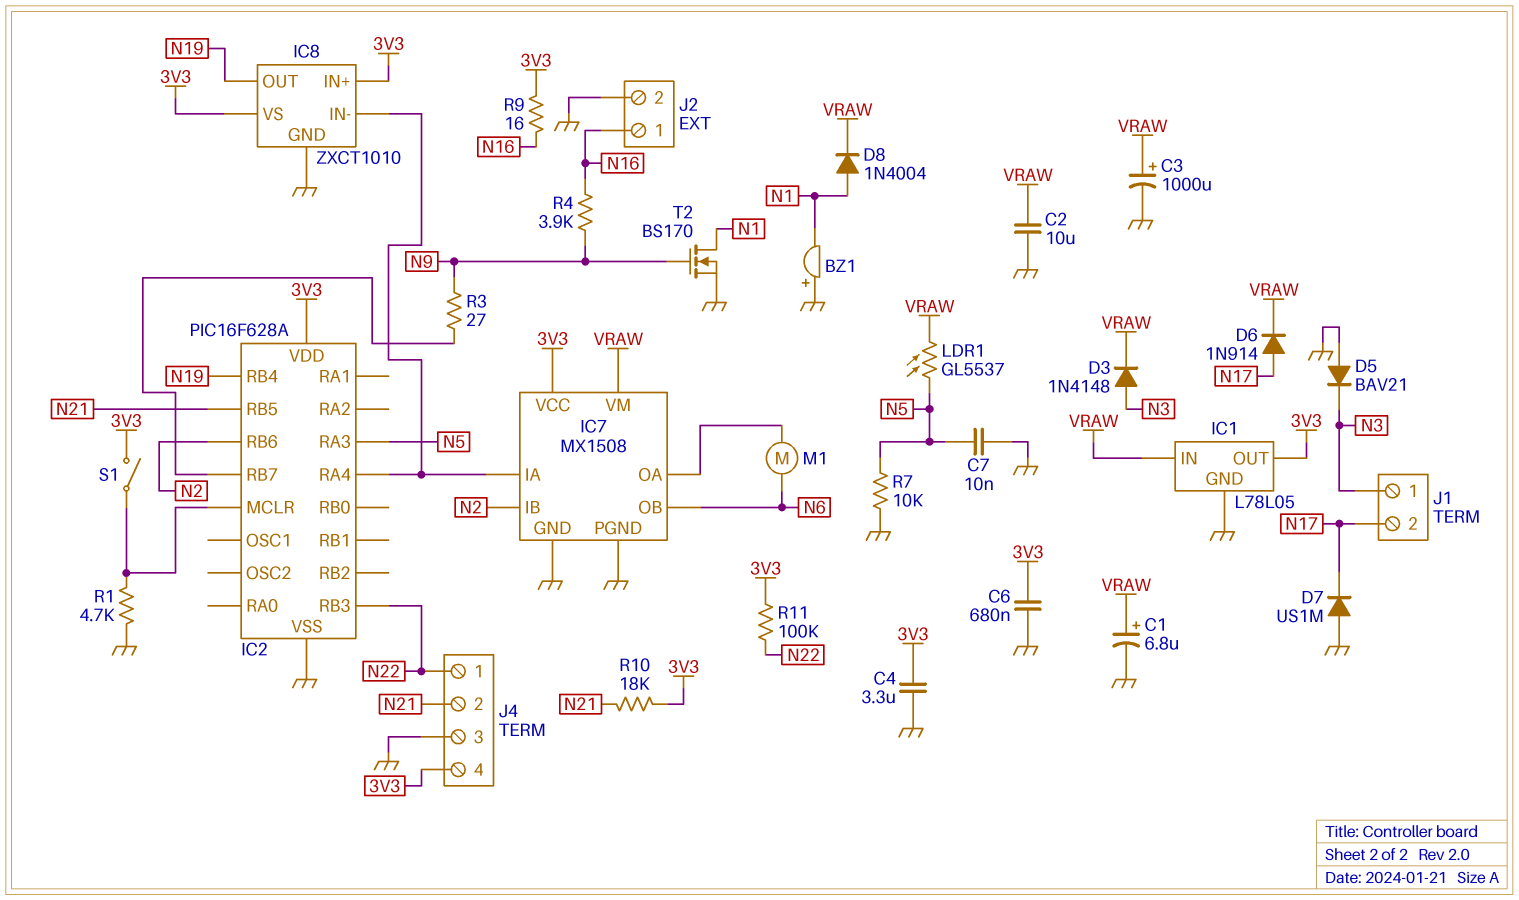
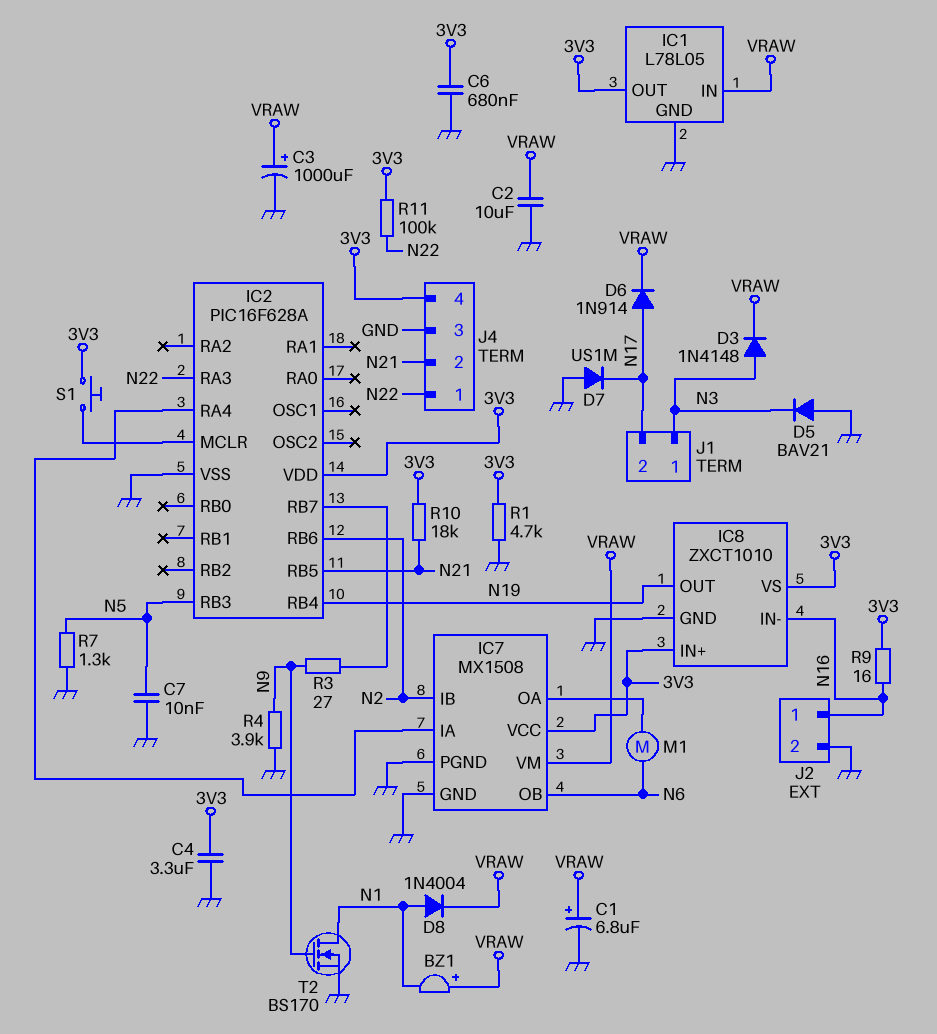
BZ1: buzzer (plus GND, minus N1) -> buzzer (plus VRAW, minus N1)
IC2 pin RA3: N5 -> N22
IC2 pin RB3: N22 -> N5
IC8 pin IN-: IC2/RA4 -> N16
LDR1: GL5537 (N5, VRAW) -> none
R1: 4.7k (GND, IC2/MCLR) -> 4.7k (3V3, GND)
R4: 3.9k (N9, N16) -> 3.9k (GND, N9)
R7: 10k (GND, N5) -> 1.3k (GND, N5)
S1: switch (3V3, IC2/MCLR) -> button (3V3, IC2/MCLR)

